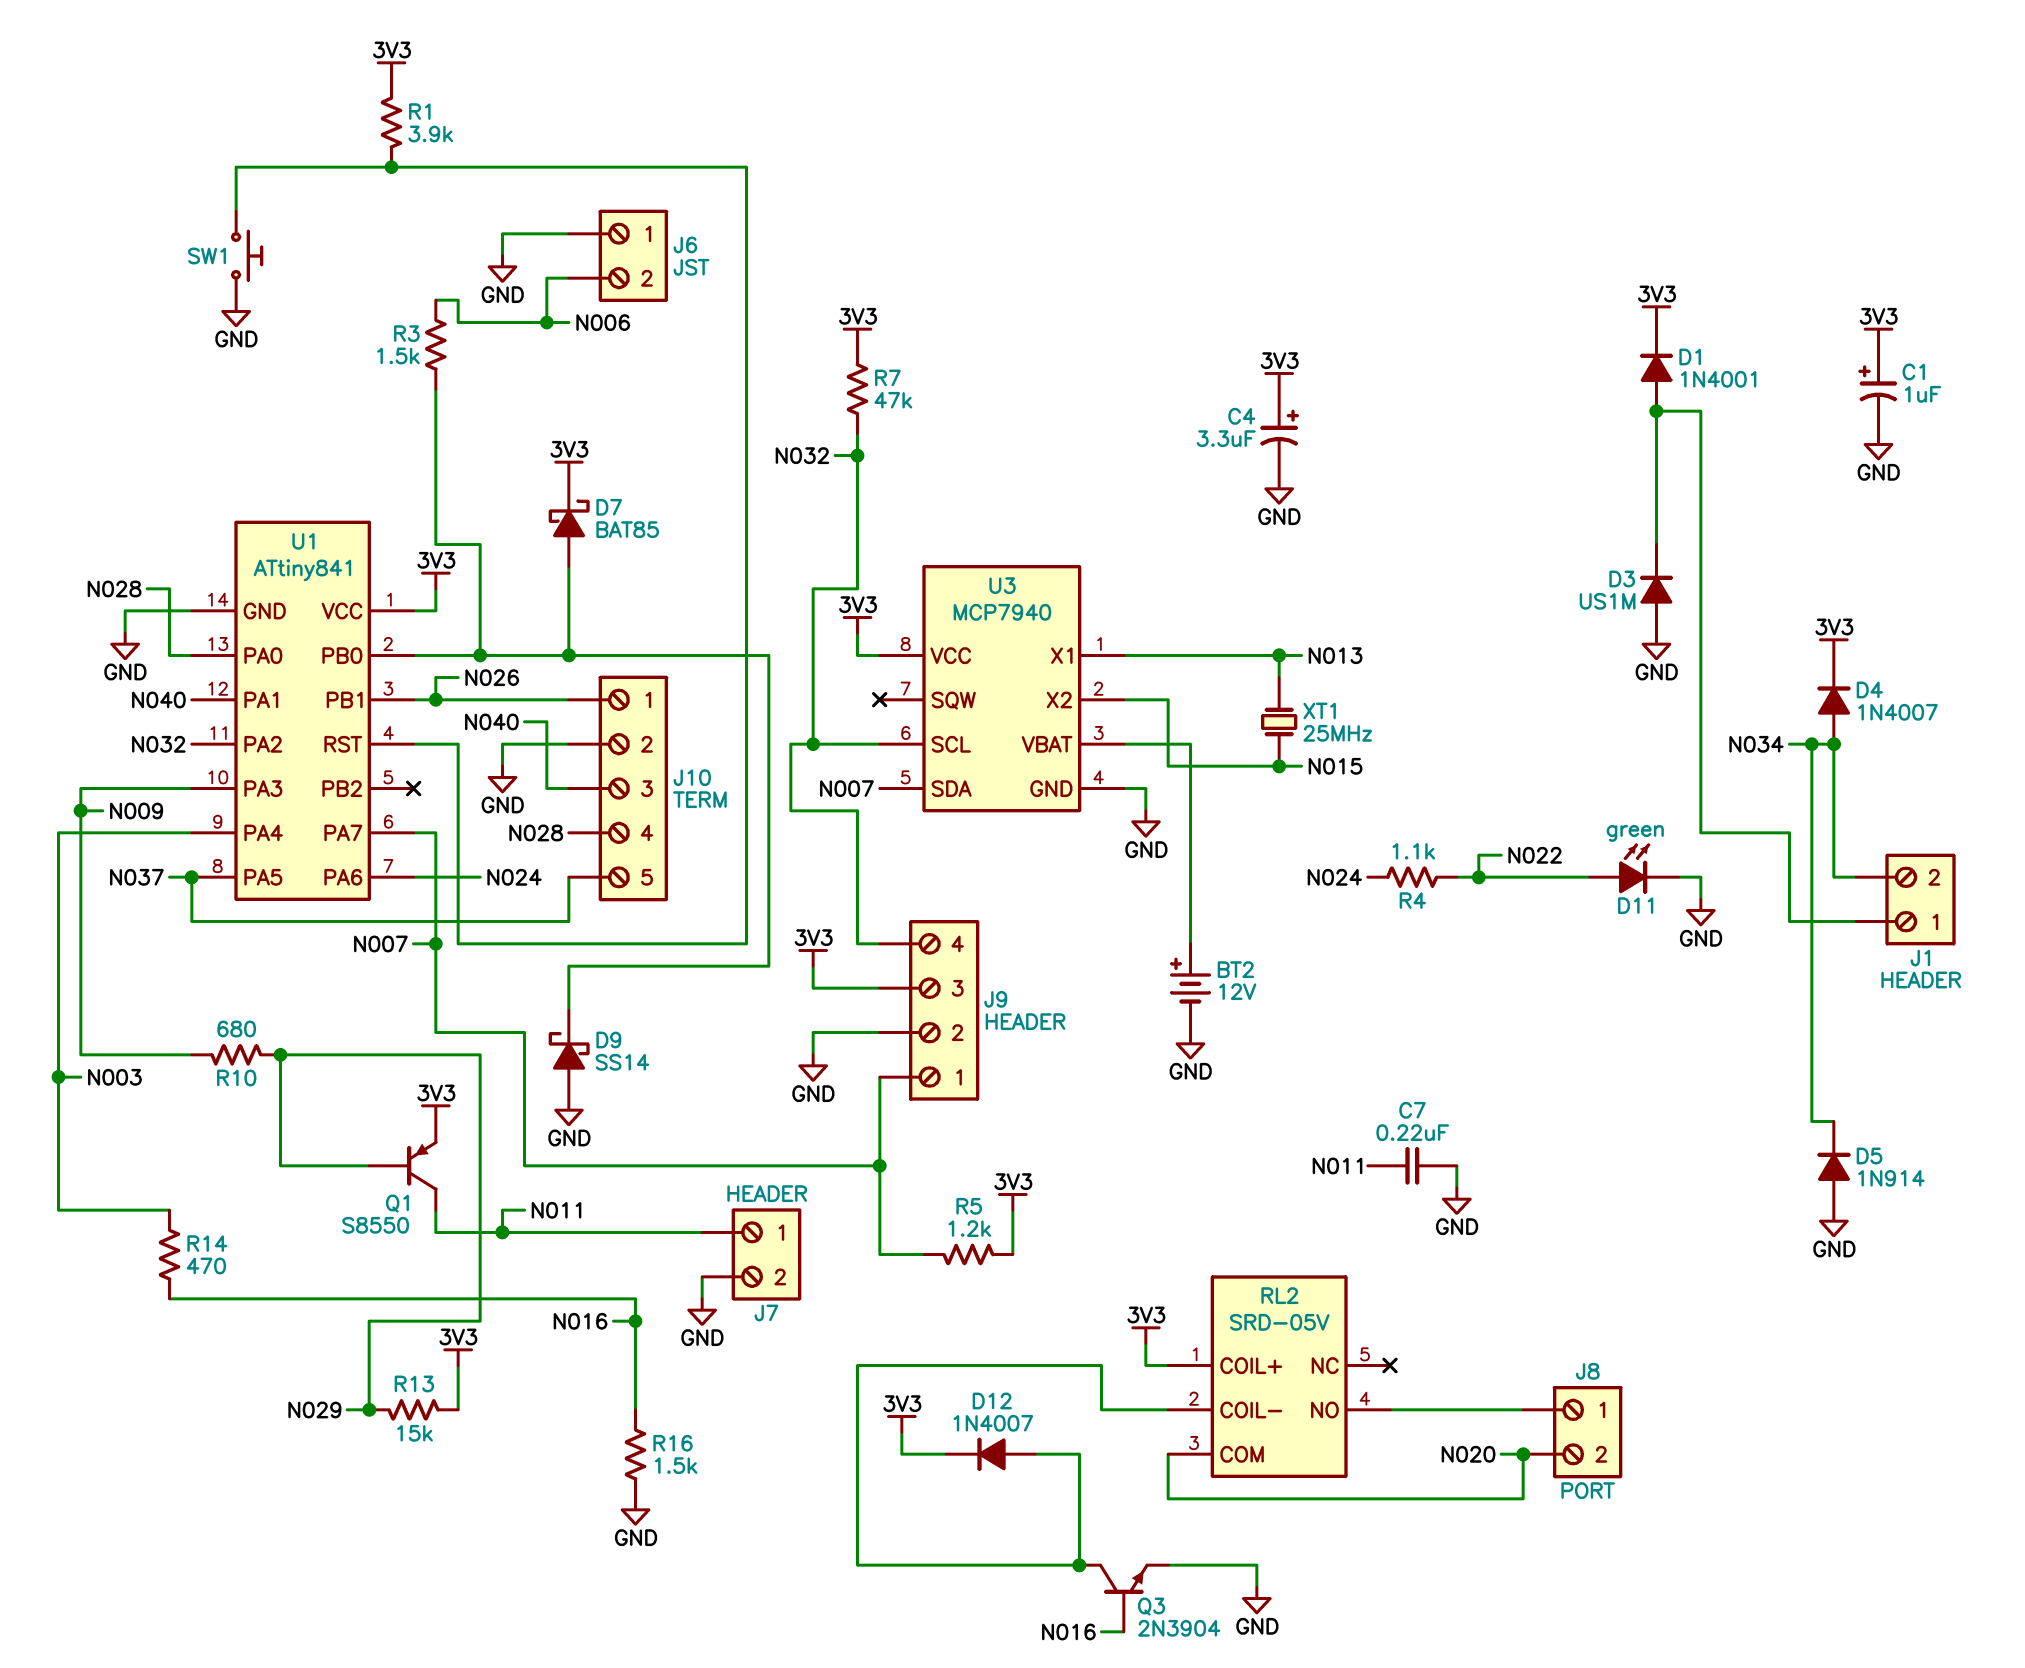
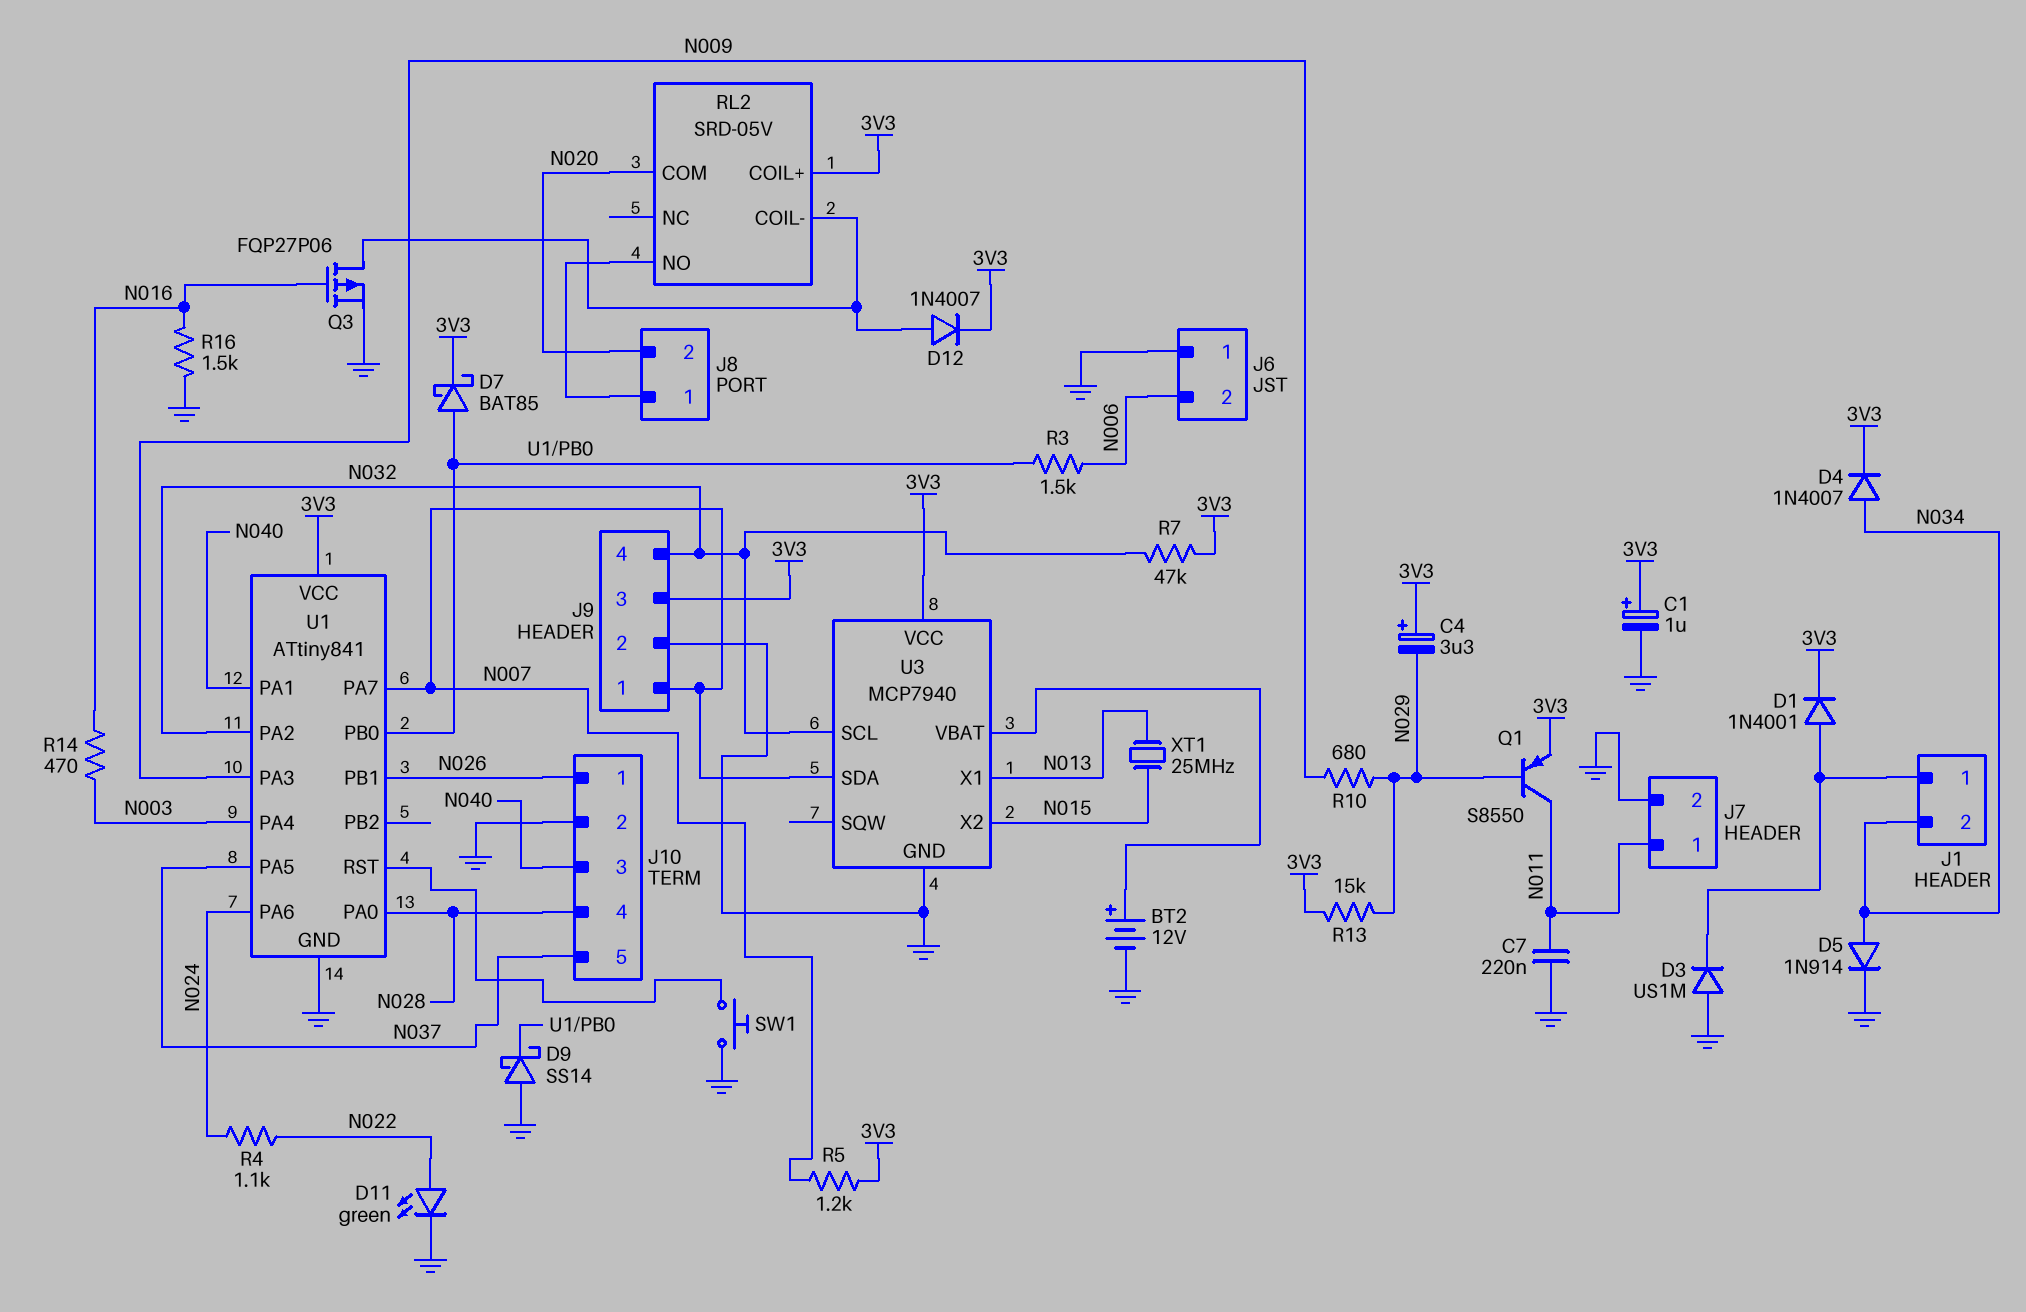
C4: 3.3uF (plus 3V3, minus GND) -> 3.3uF (plus 3V3, minus N029)
D5: diode 1N914 (A GND, K N034) -> diode 1N914 (A N034, K GND)
Q3: NPN 2N3904 (B N016, C RL2/COIL-, E GND) -> PMOS FQP27P06 (G N016, D RL2/COIL-, S GND)
R1: 3.9k (3V3, U1/RST) -> none

